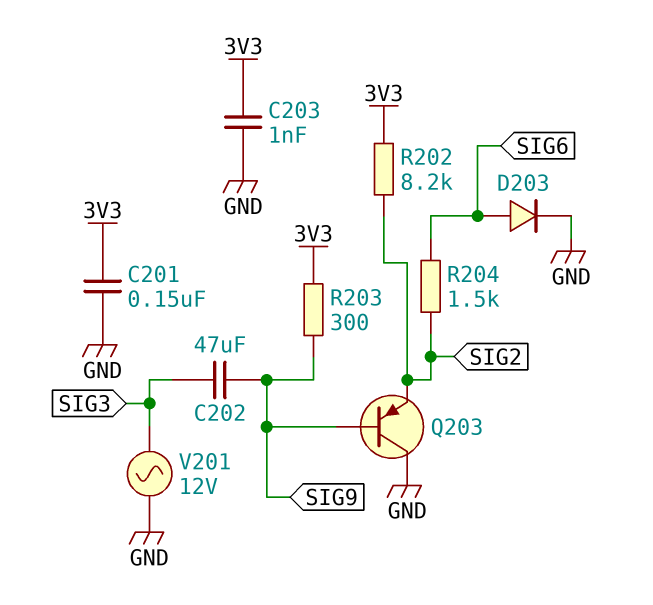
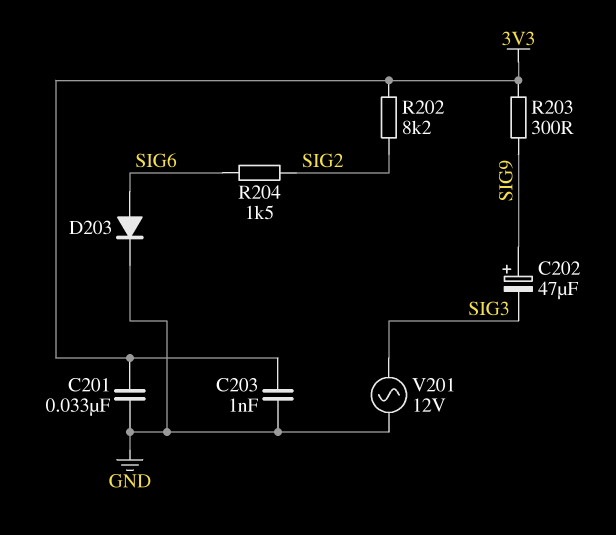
C201: 150nF (3V3, GND) -> 33nF (3V3, GND)
C202: 47uF (SIG3, SIG9) -> 47uF (plus SIG9, minus SIG3)
Q203: PNP (B SIG9, C GND, E SIG2) -> none

